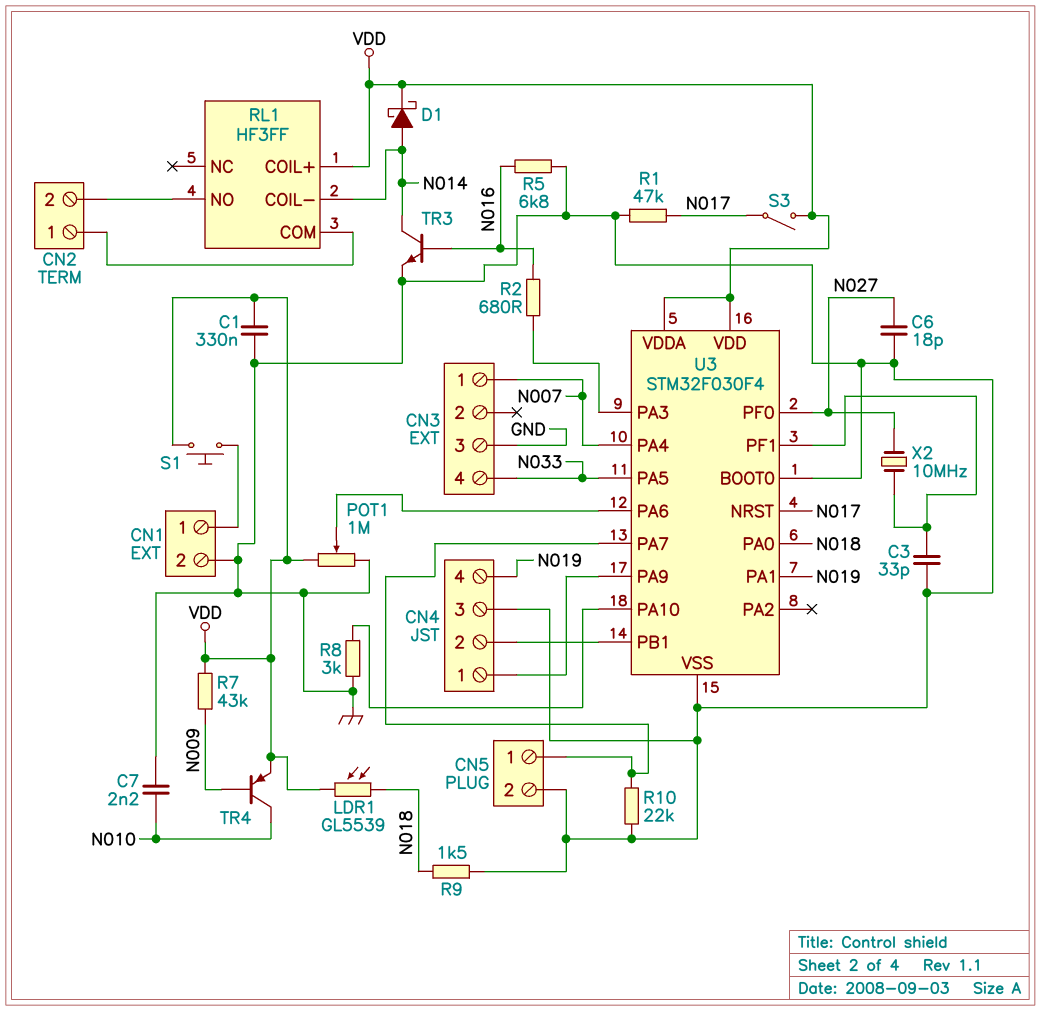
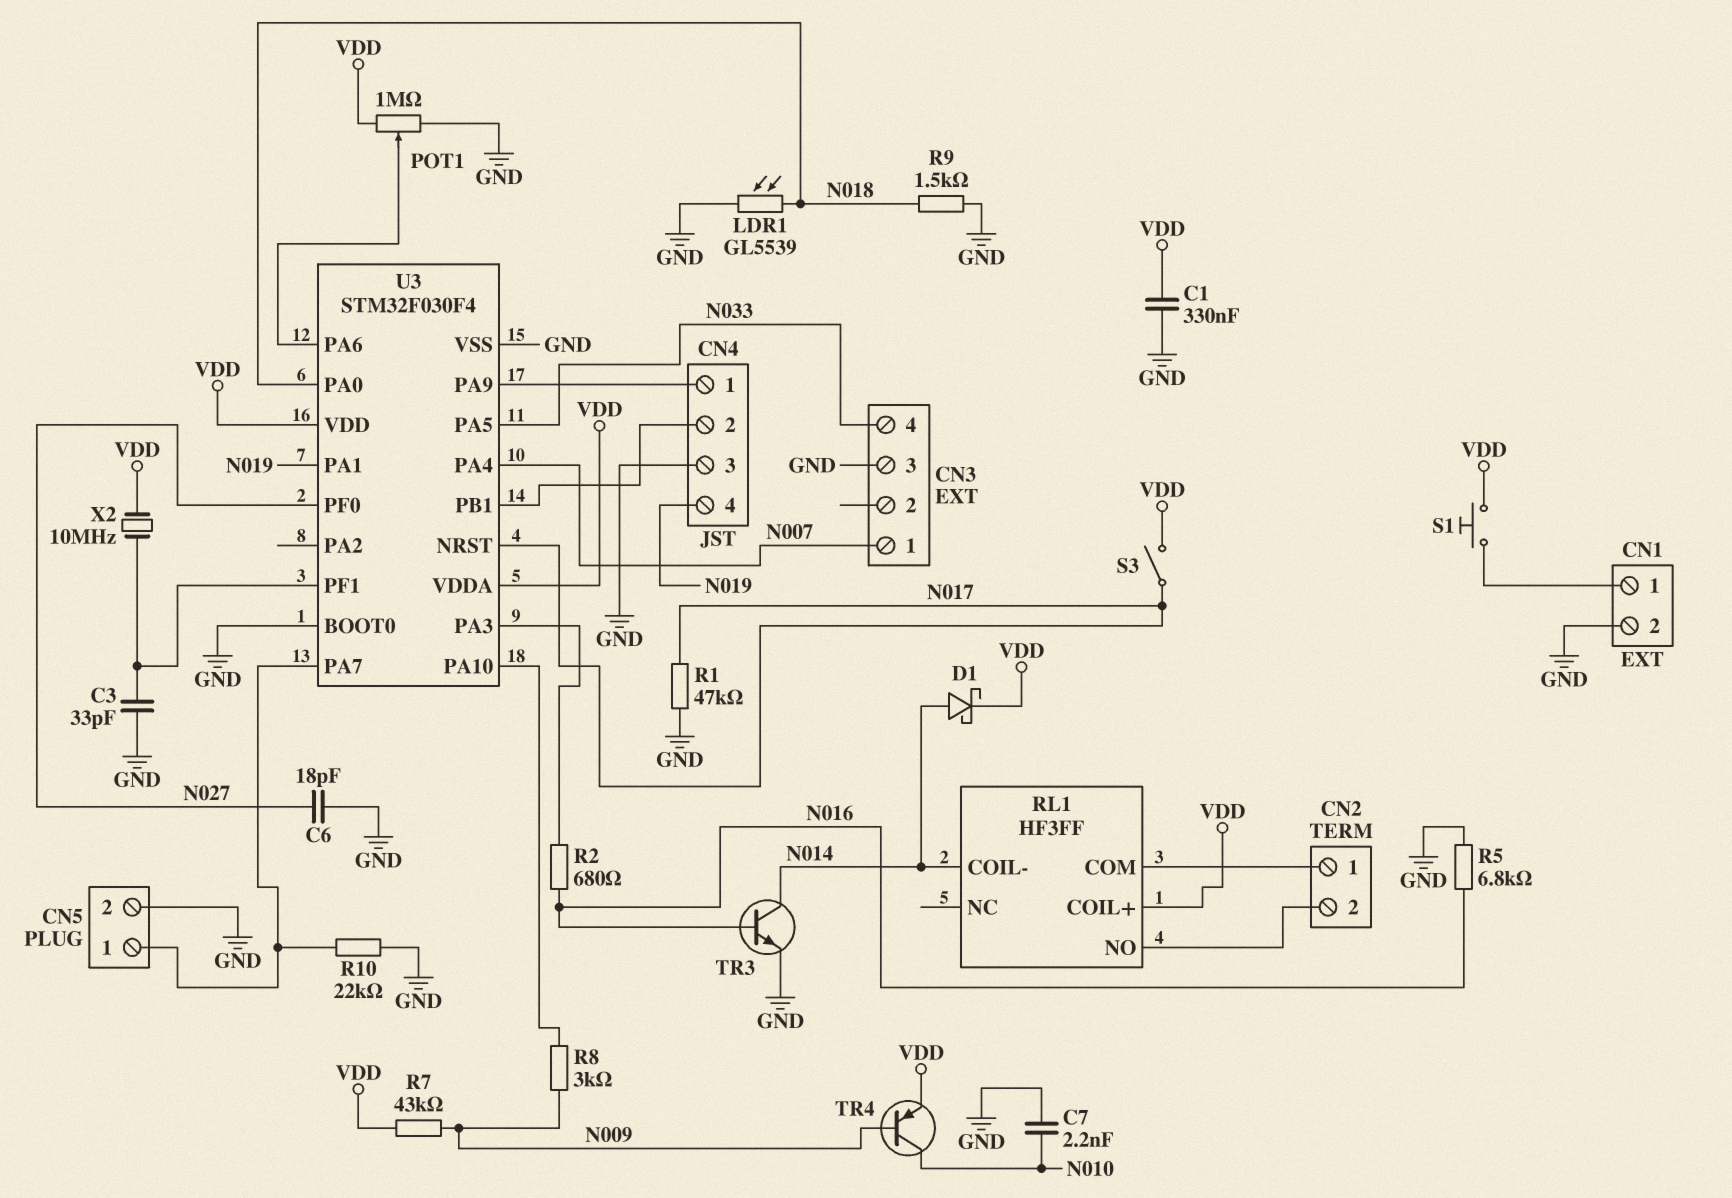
LDR1: GL5539 (N018, VDD) -> GL5539 (GND, N018)
R8: 3k (GND, U3/PA10) -> 3k (N009, U3/PA10)
X2: 10MHz (N027, U3/PF1) -> 10MHz (U3/PF1, VDD)

